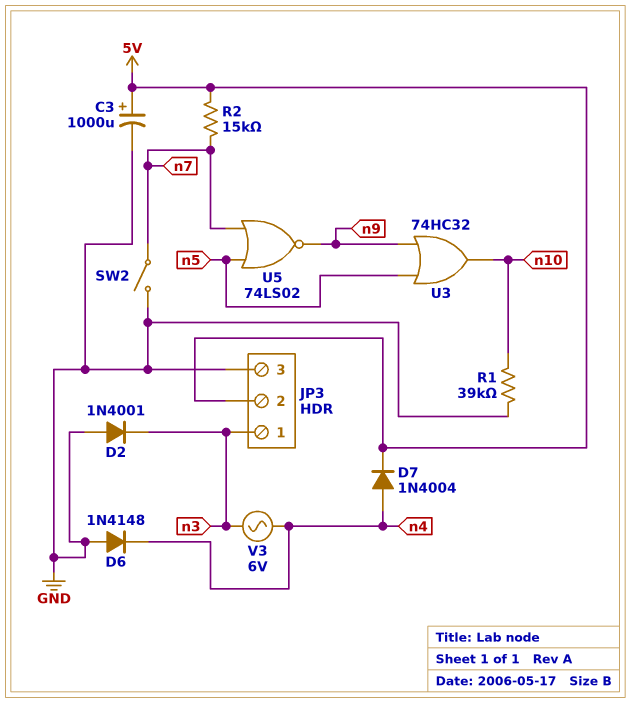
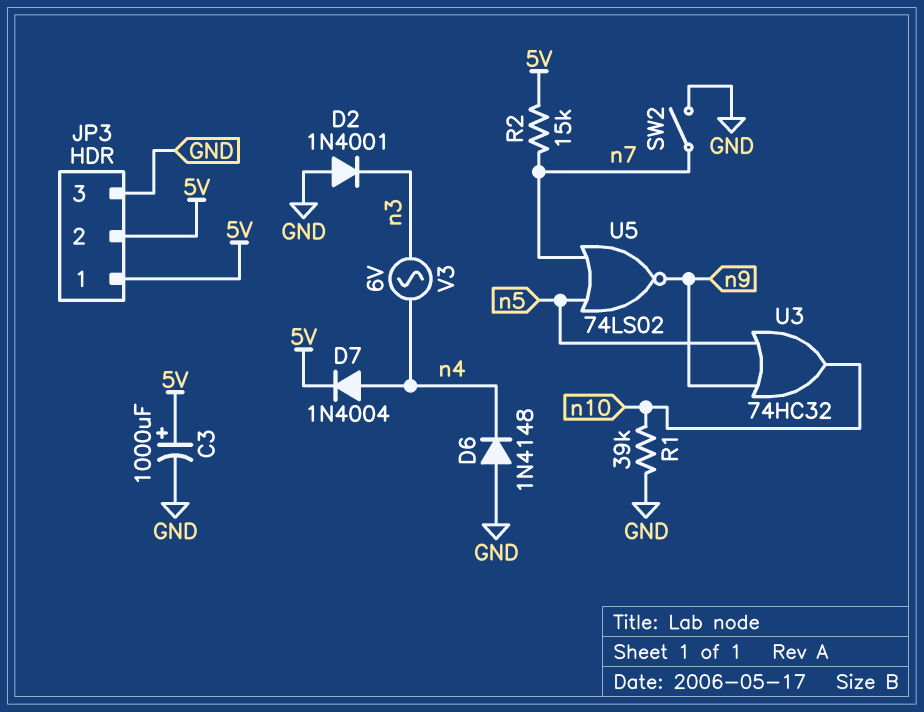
JP3 pin 1: n3 -> 5V

